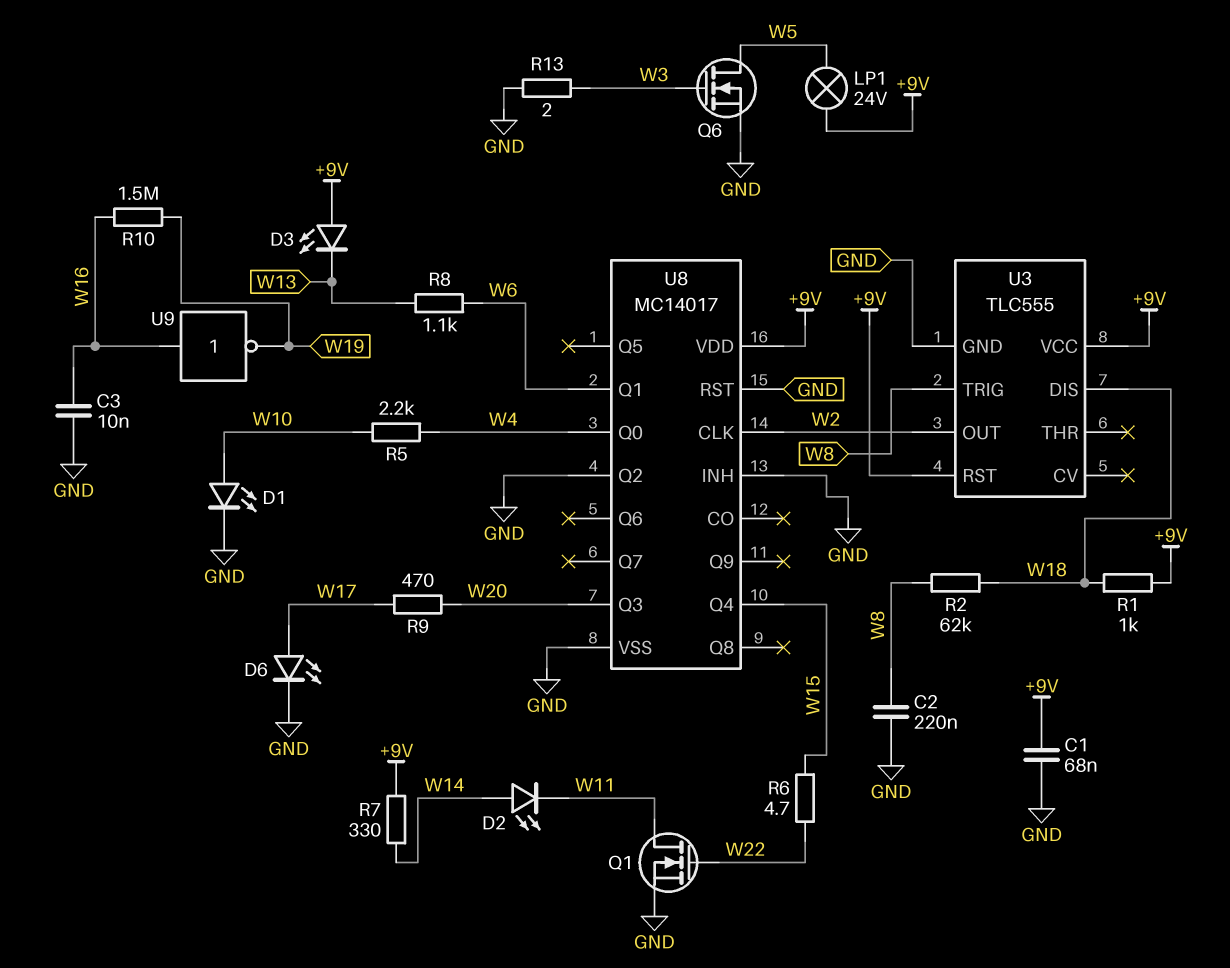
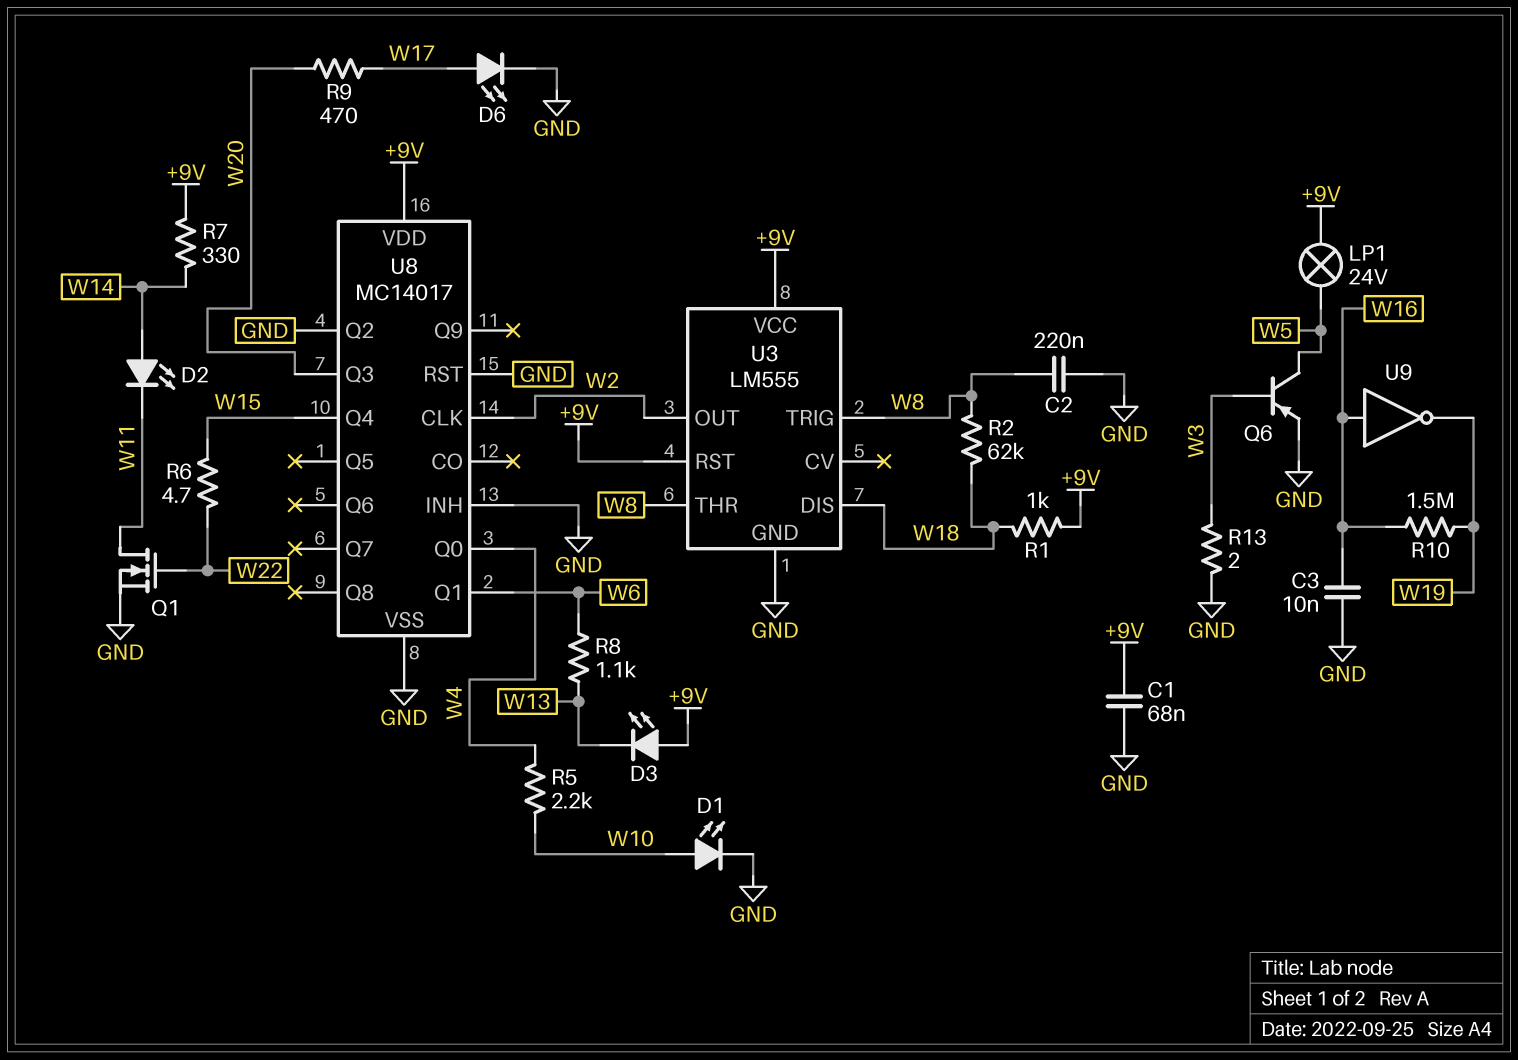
Q6: NMOS (G W3, D W5, S GND) -> PNP (B W3, C W5, E GND)
U3: TLC555 -> LM555
U3 pin THR: none -> W8

